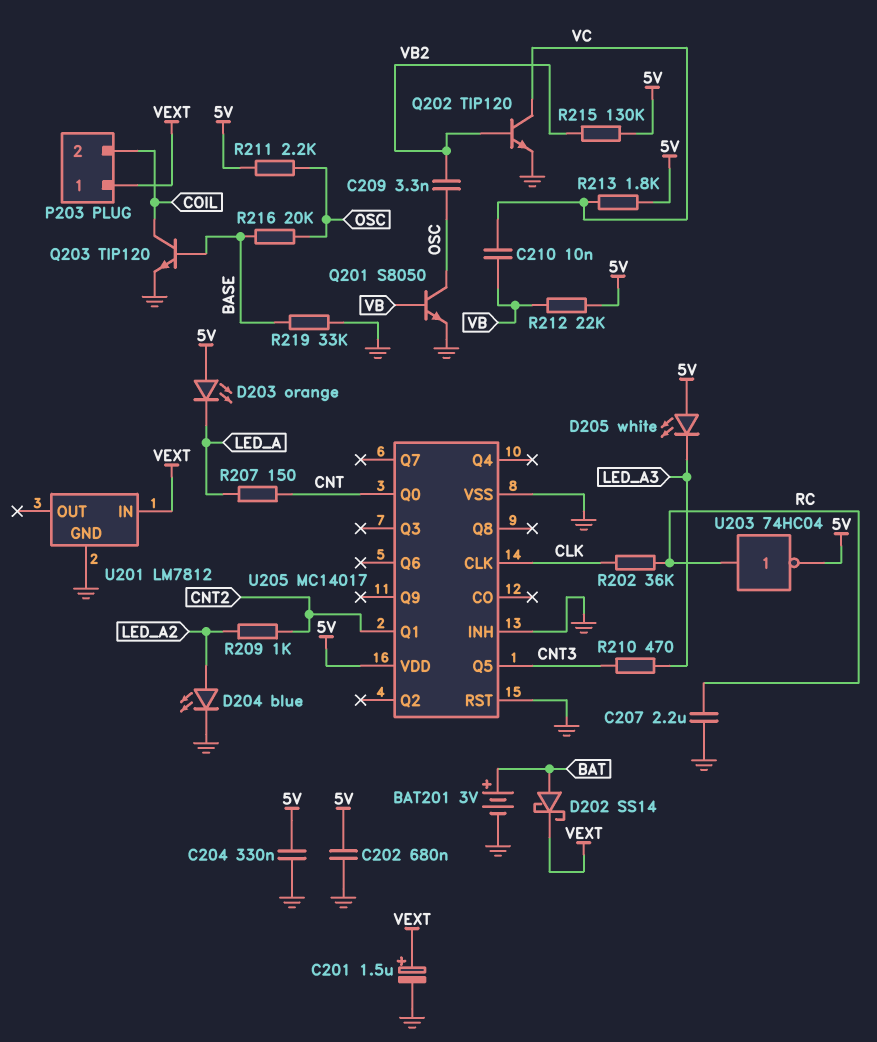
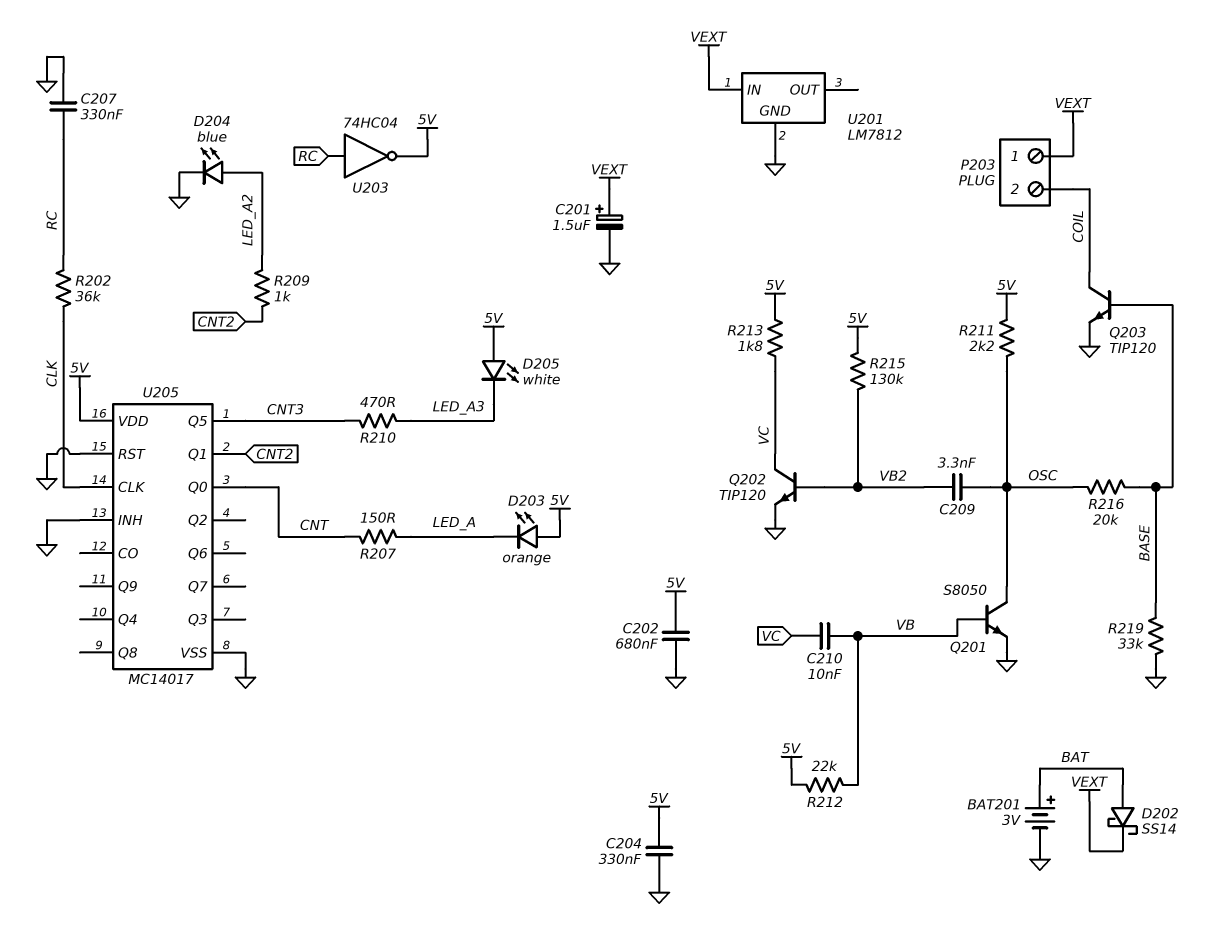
C207: 2.2uF (GND, RC) -> 330nF (GND, RC)

